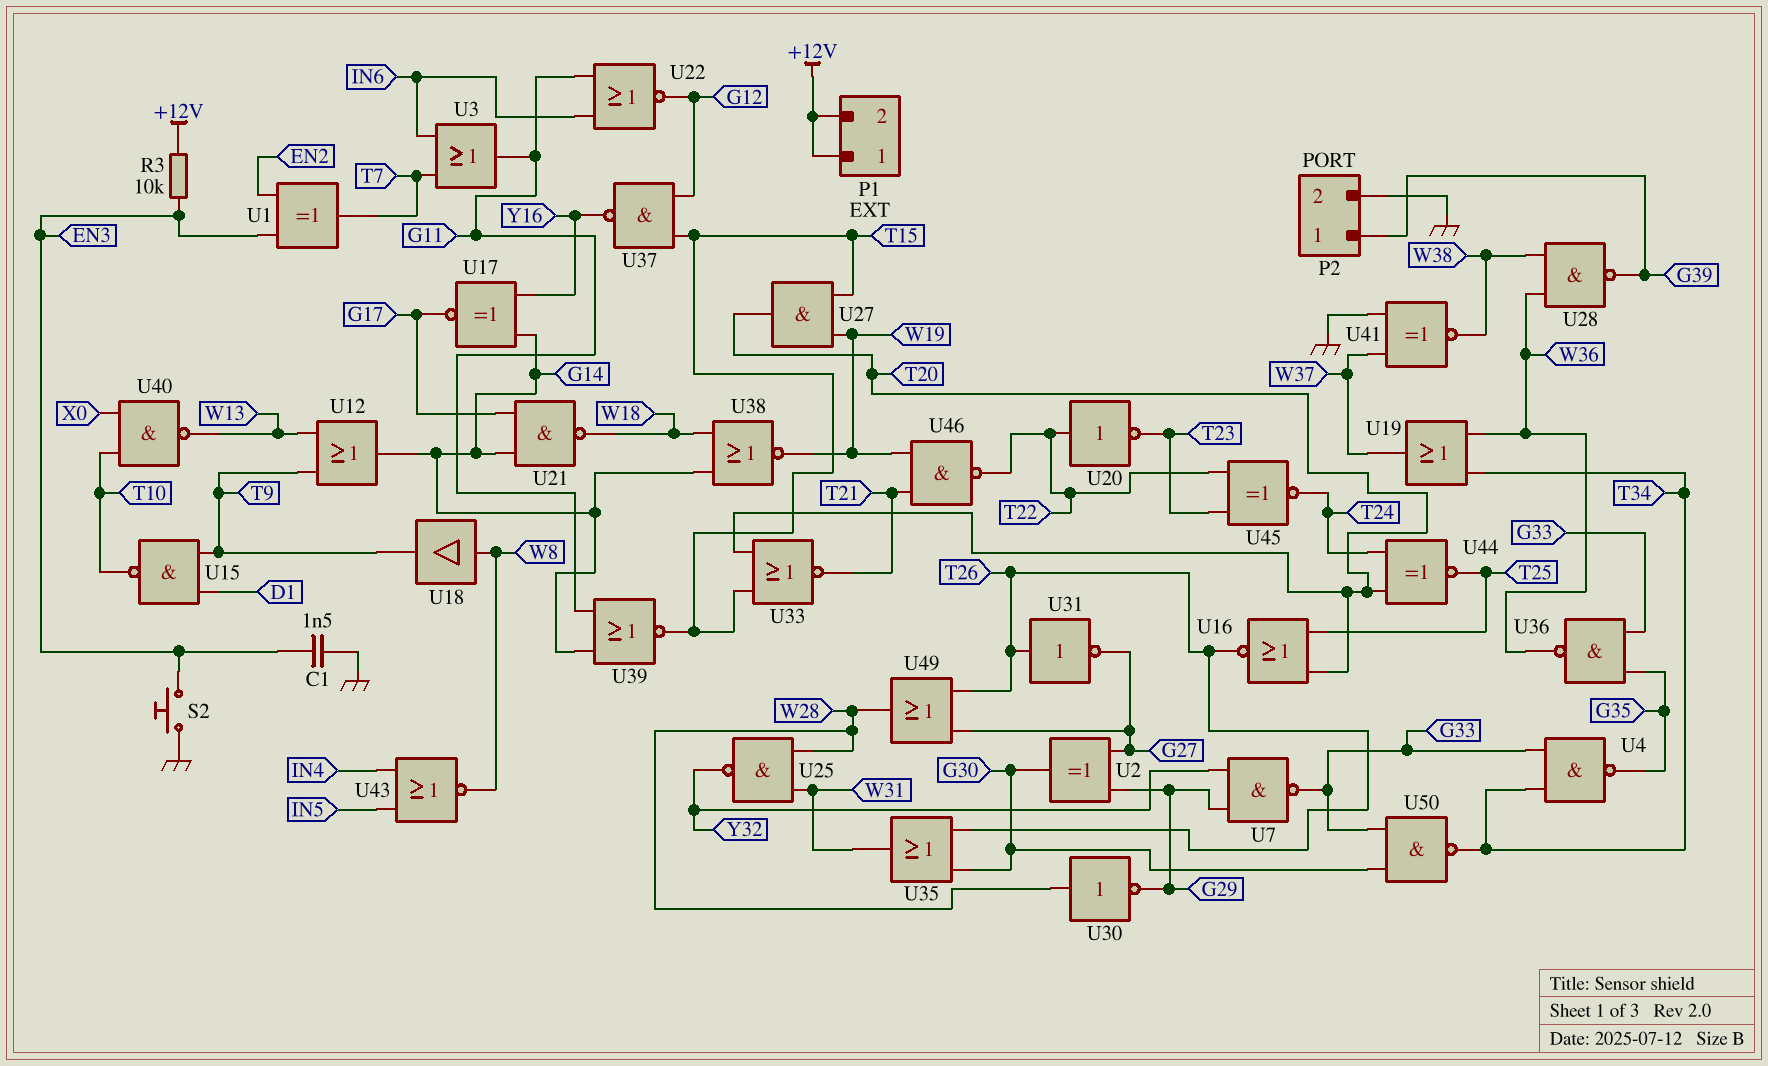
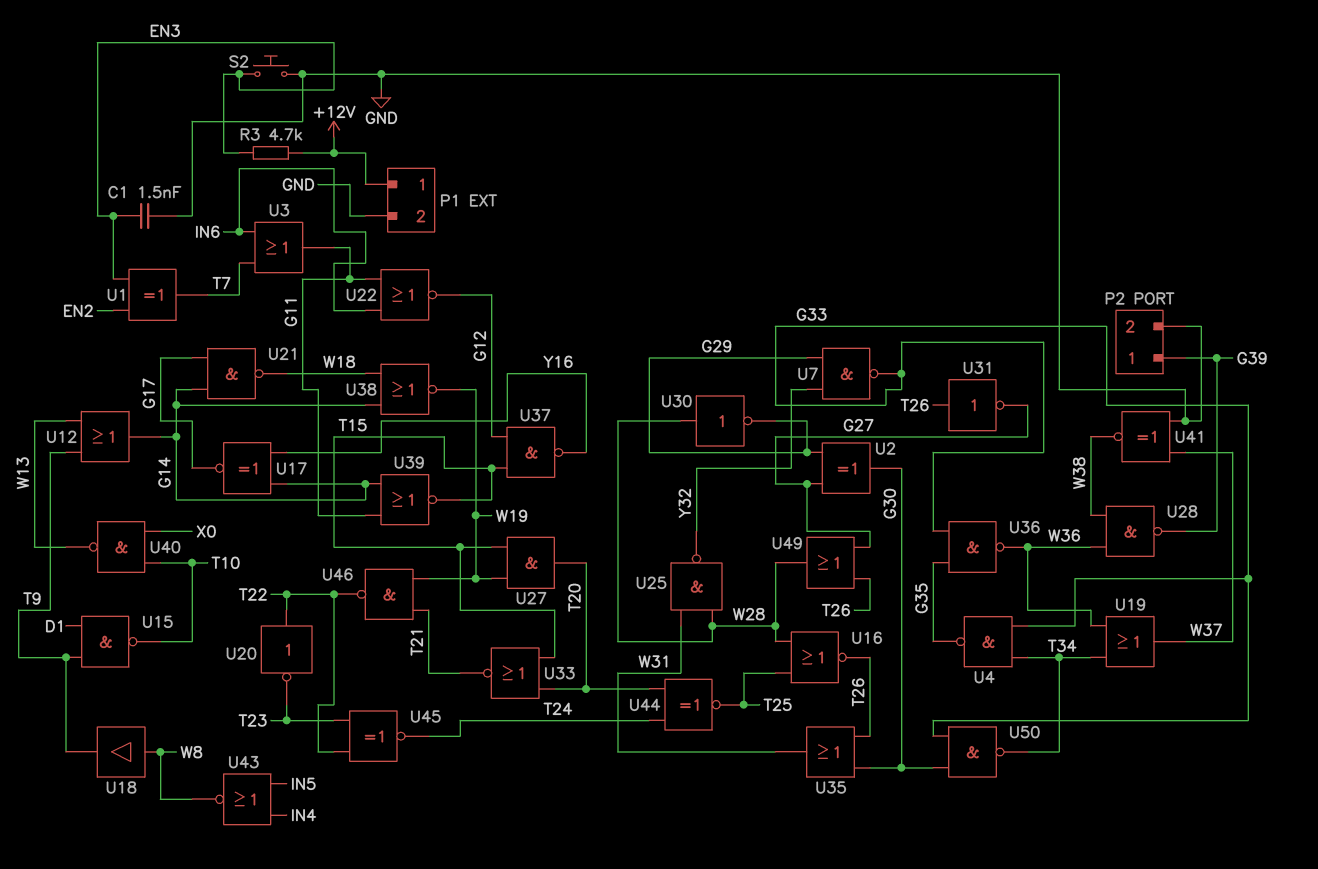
P1 pin 2: +12V -> GND
R3: 10k (+12V, EN3) -> 4.7k (+12V, EN3)
U16: NOR (in T20, in T25, out T26) -> NOR (in T25, in W28, out T26)

